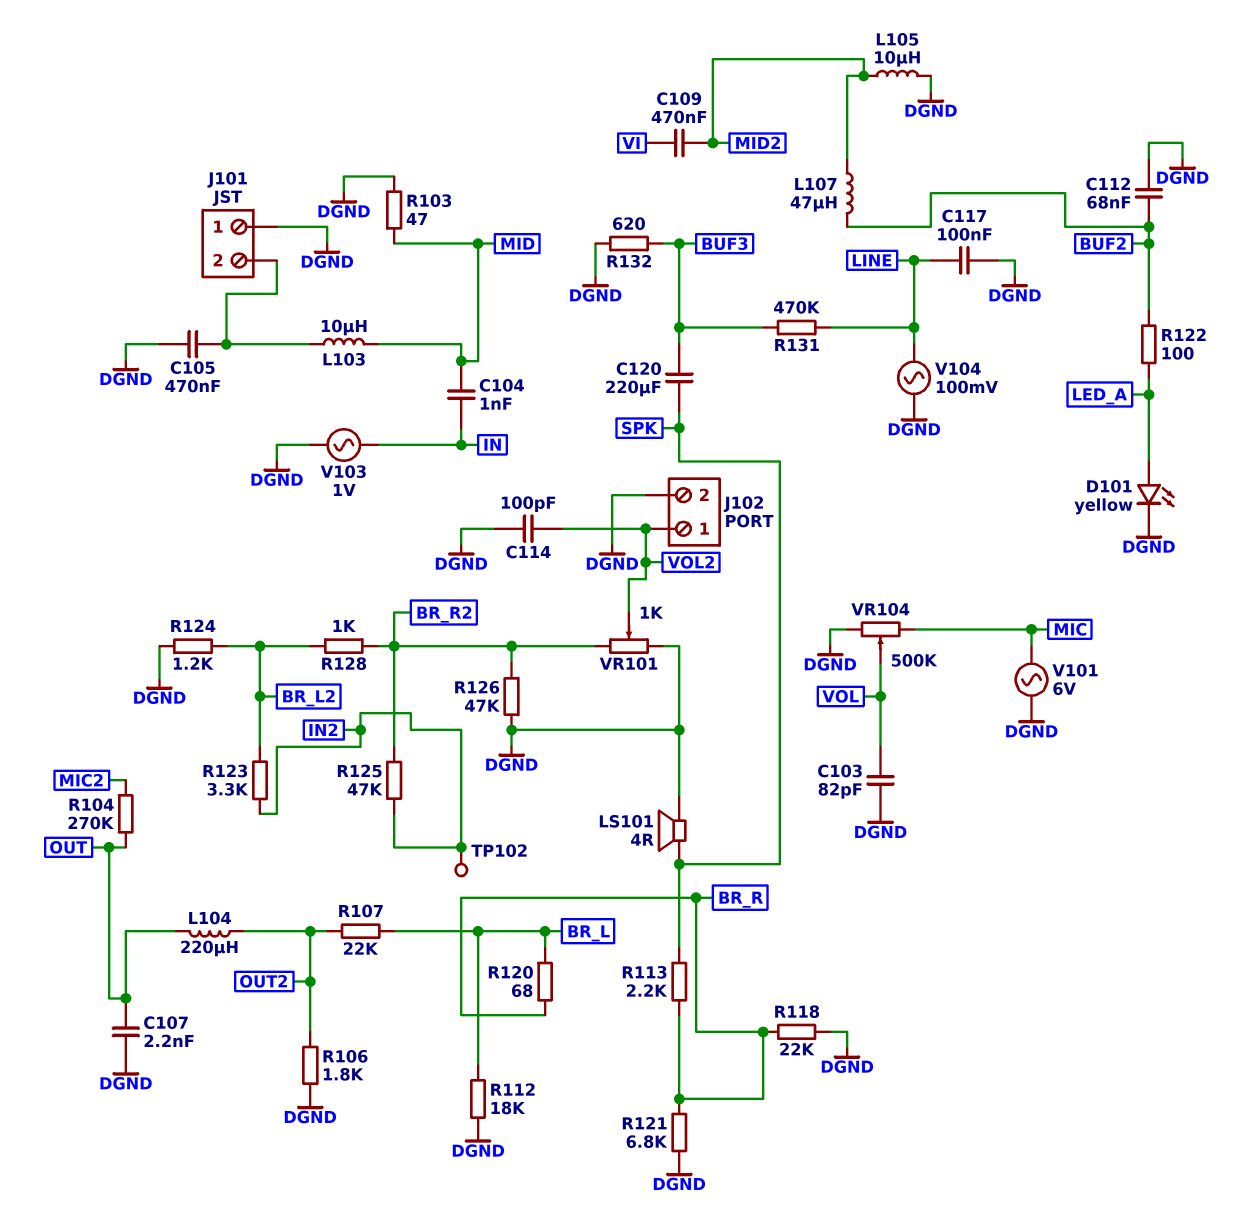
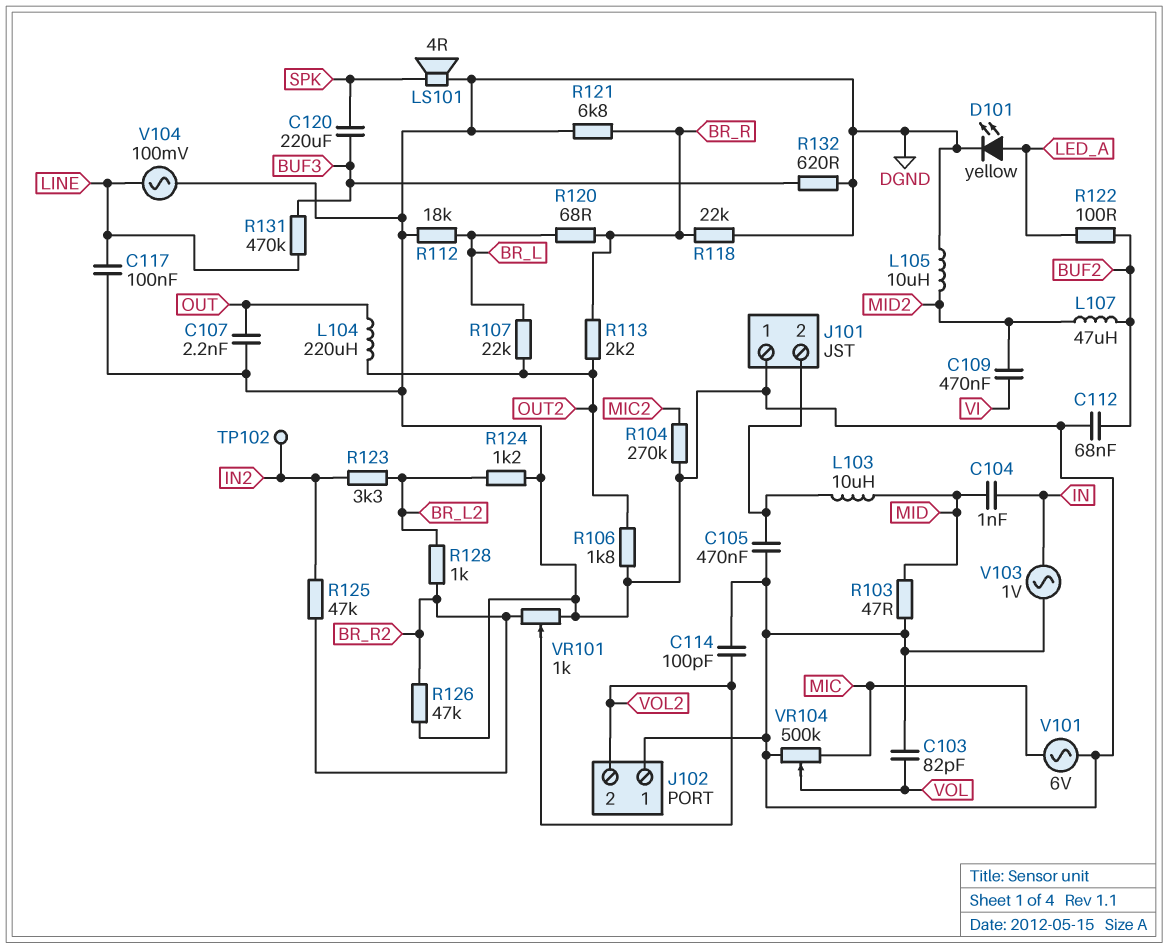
J102 pin 1: VOL2 -> DGND
J102 pin 2: DGND -> VOL2
R104: 270k (MIC2, OUT) -> 270k (DGND, MIC2)
R113: 2.2k (BR_R, SPK) -> 2.2k (BR_R, OUT2)

